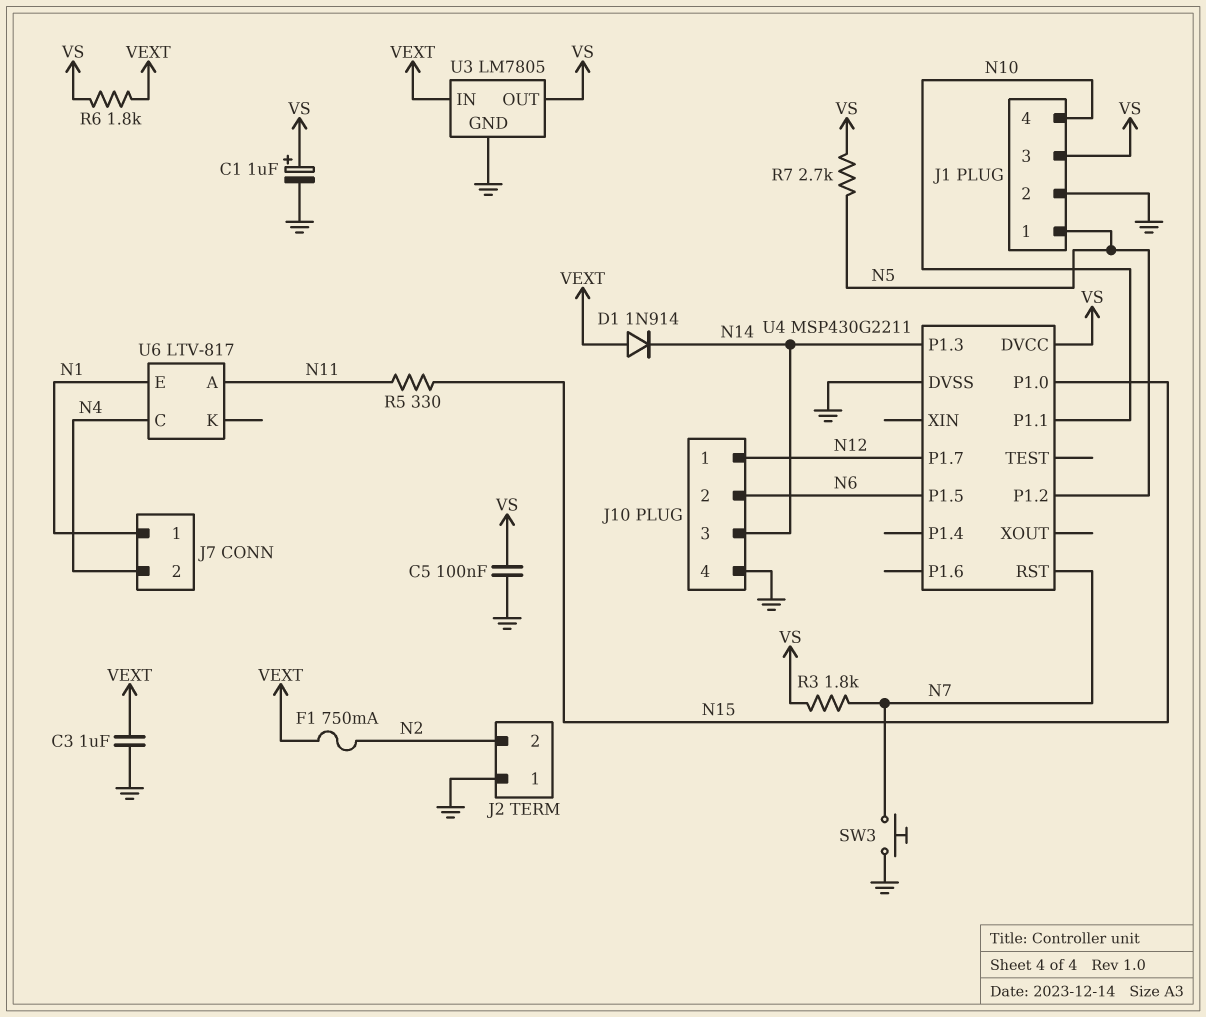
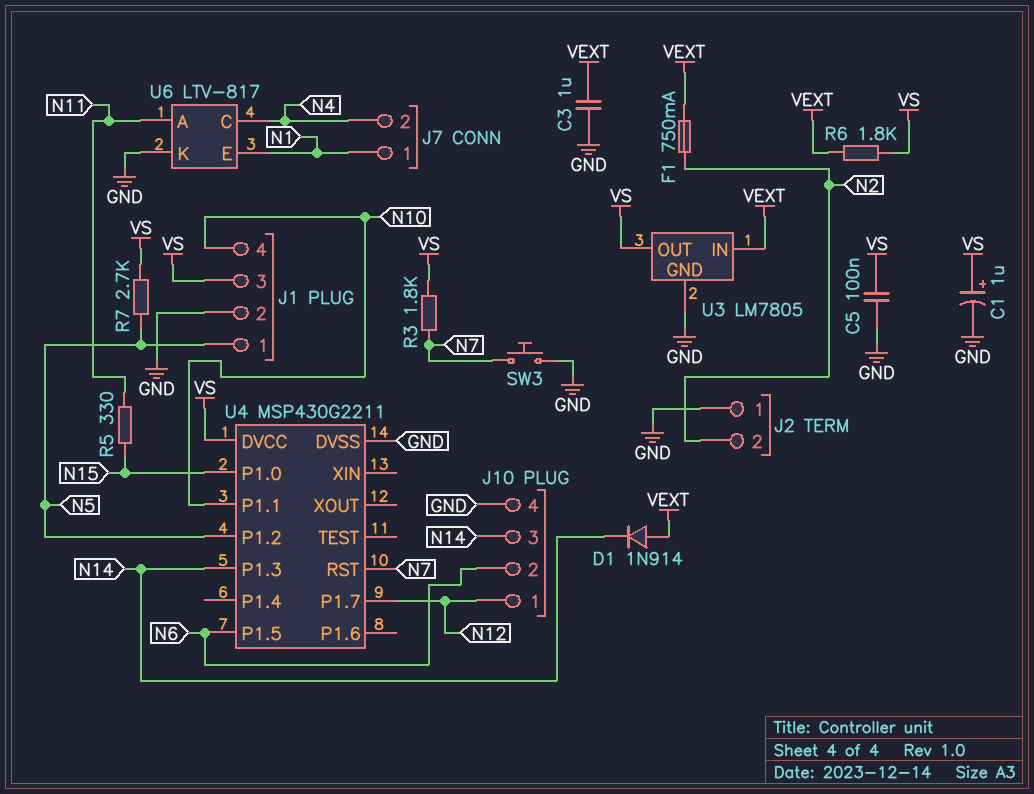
U6 pin K: none -> GND

